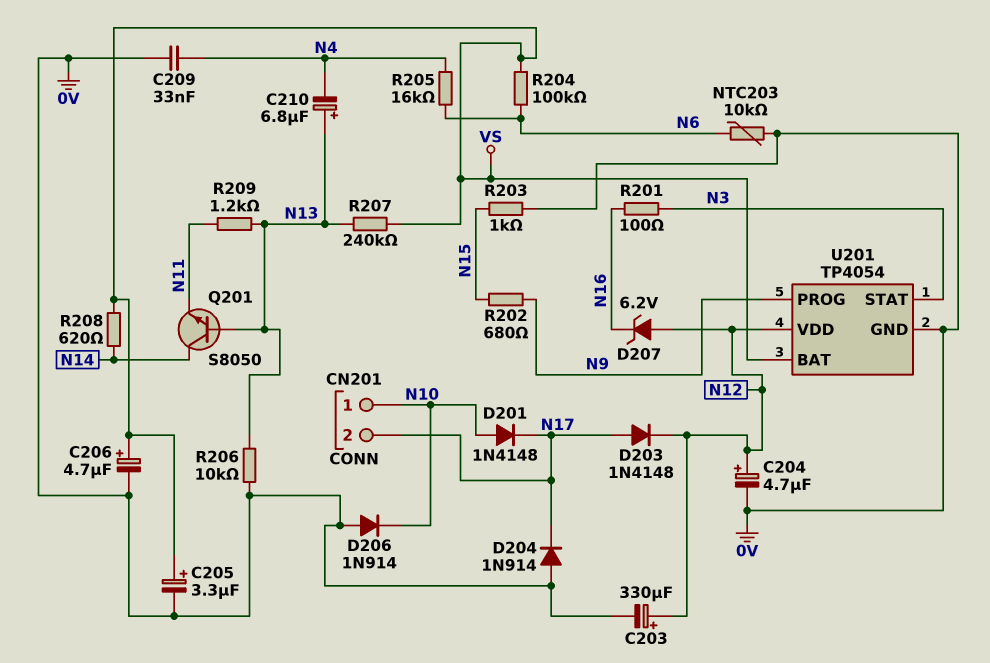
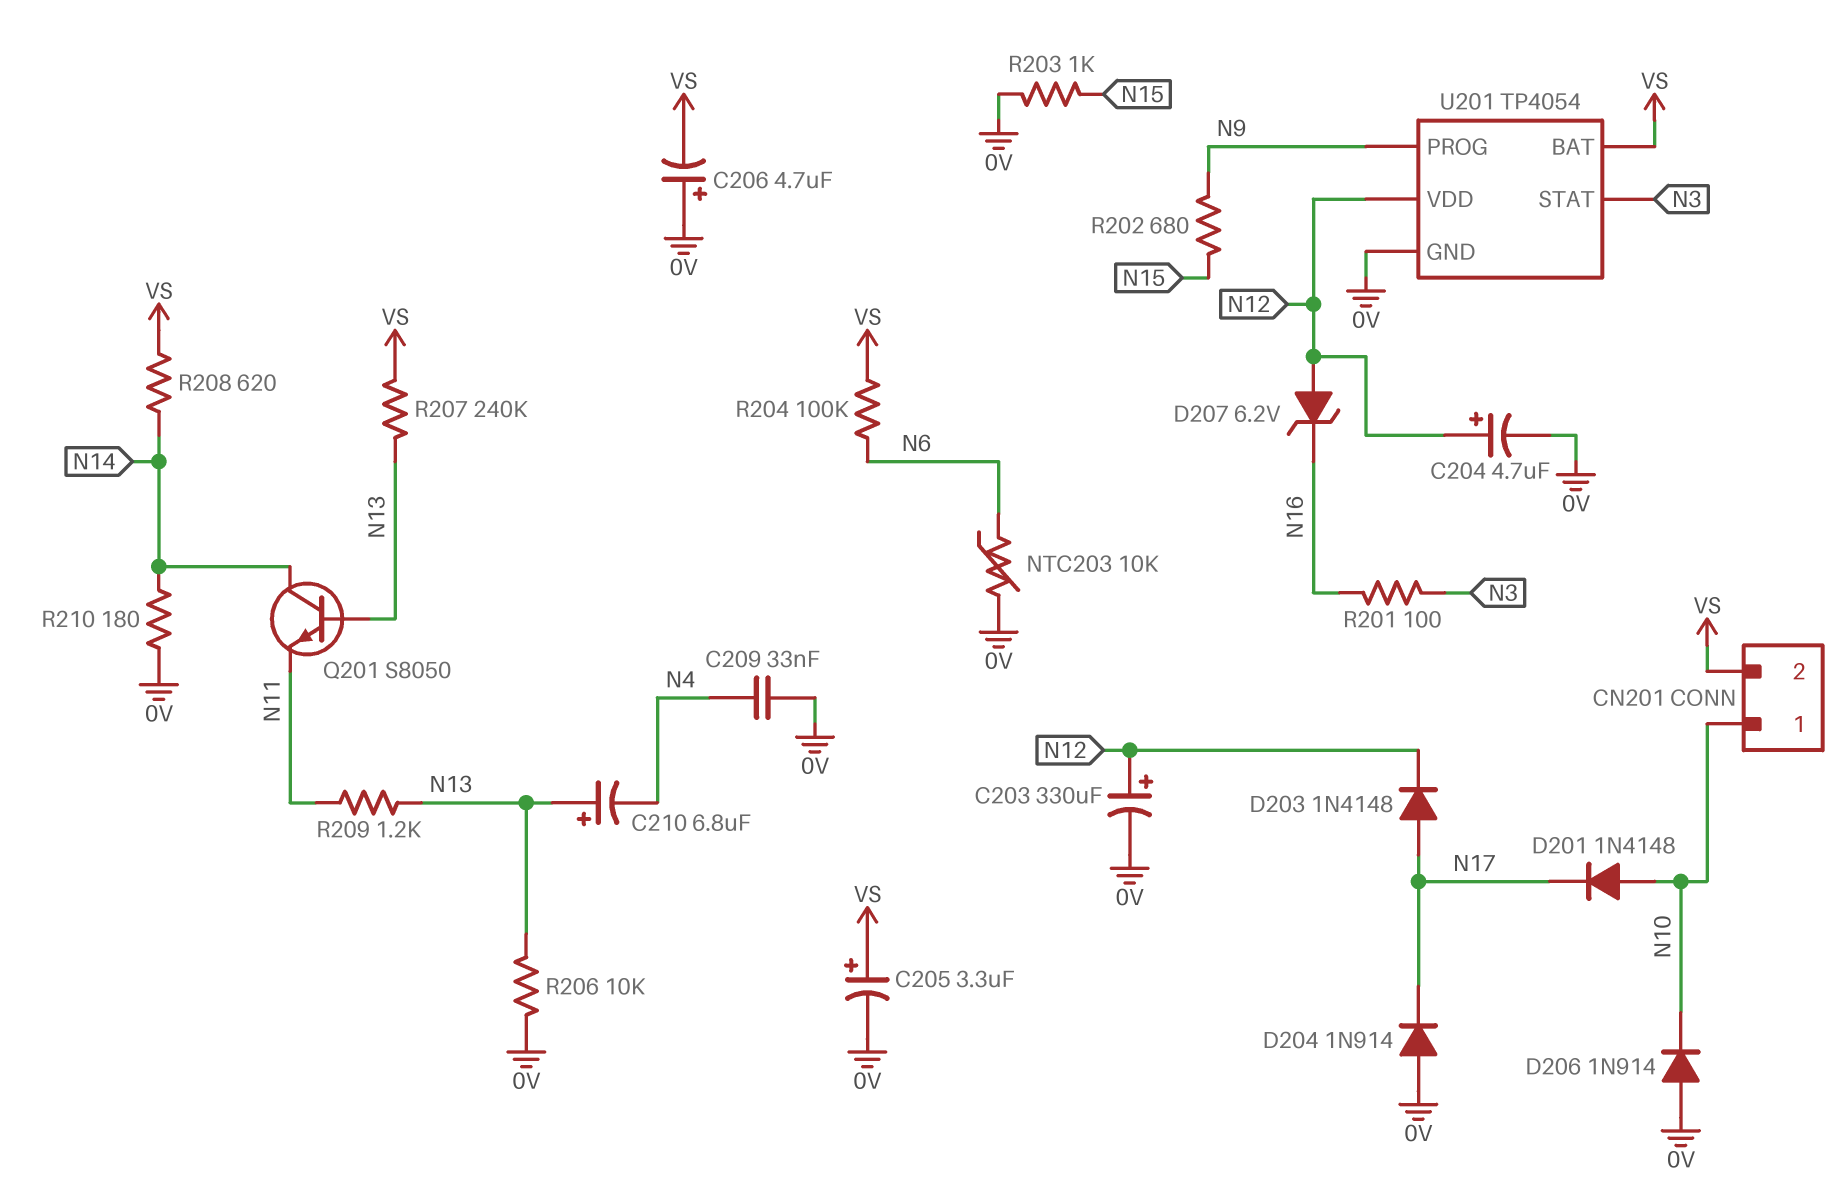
C206: 4.7uF (plus VS, minus 0V) -> 4.7uF (plus 0V, minus VS)
CN201 pin 2: N17 -> VS
R205: 16k (N4, N6) -> none
R210: none -> 180 (0V, N14)

